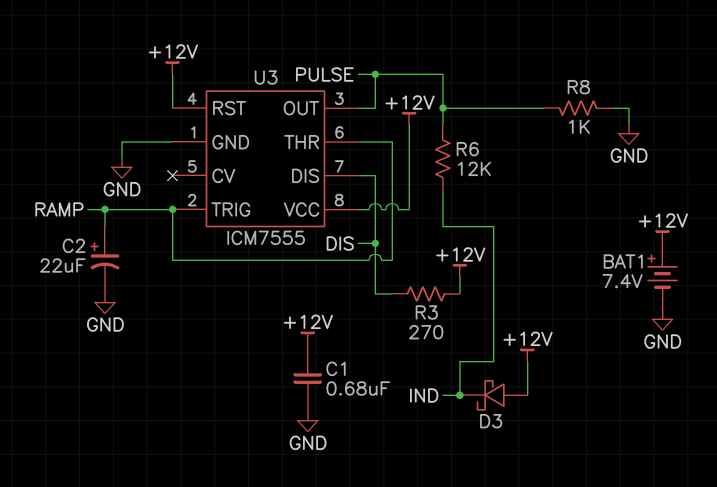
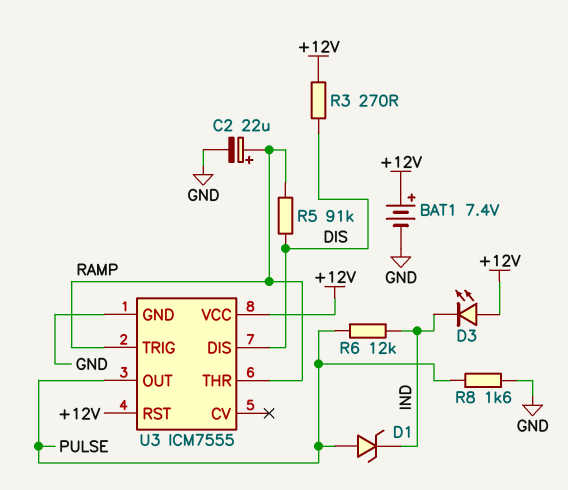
C1: 680nF (+12V, GND) -> none
D1: none -> zener (A PULSE, K IND)
D3: schottky (A +12V, K IND) -> LED (A +12V, K IND)
R5: none -> 91k (DIS, RAMP)
R8: 1k (GND, PULSE) -> 1.6k (GND, PULSE)

